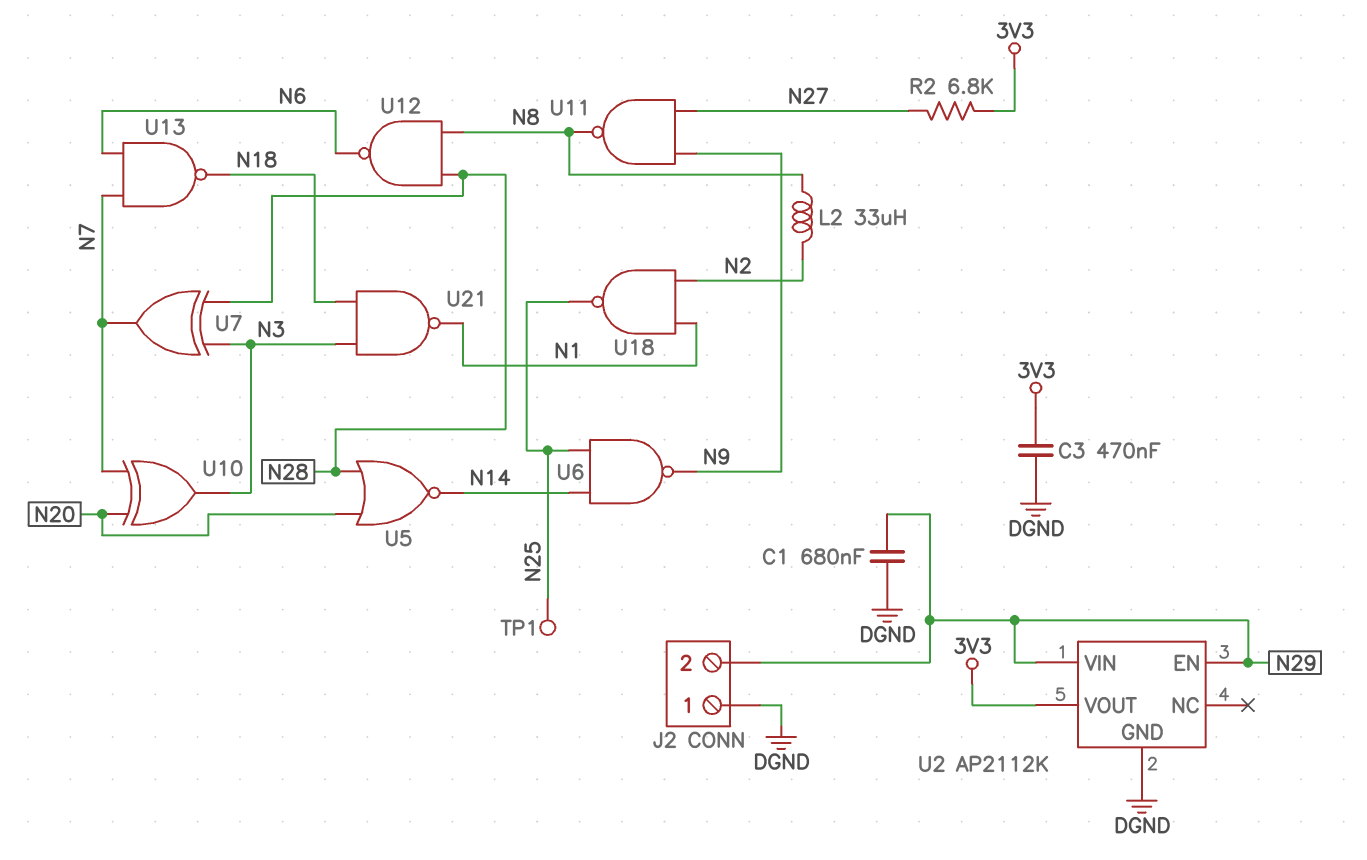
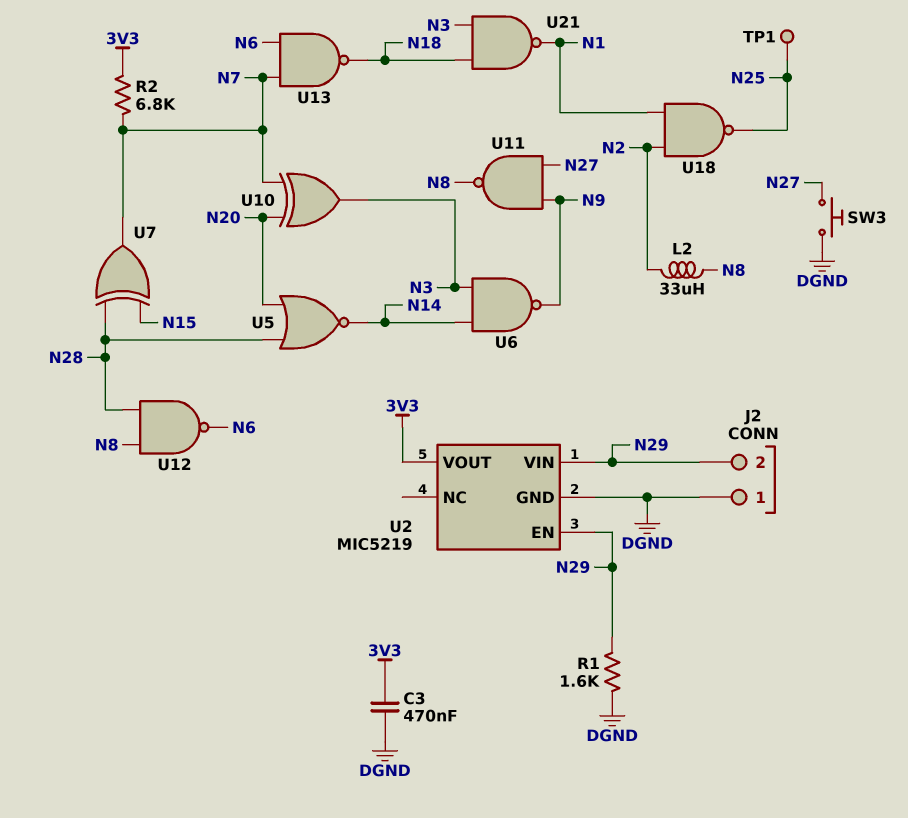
C1: 680nF (DGND, N29) -> none
R1: none -> 1.6k (DGND, N29)
R2: 6.8k (3V3, N27) -> 6.8k (3V3, N7)
SW3: none -> button (DGND, N27)
U2: AP2112K -> MIC5219
U6: NAND (in N14, in N25, out N9) -> NAND (in N3, in N14, out N9)
U7: XOR (in N3, in N28, out N7) -> XOR (in N15, in N28, out N7)

